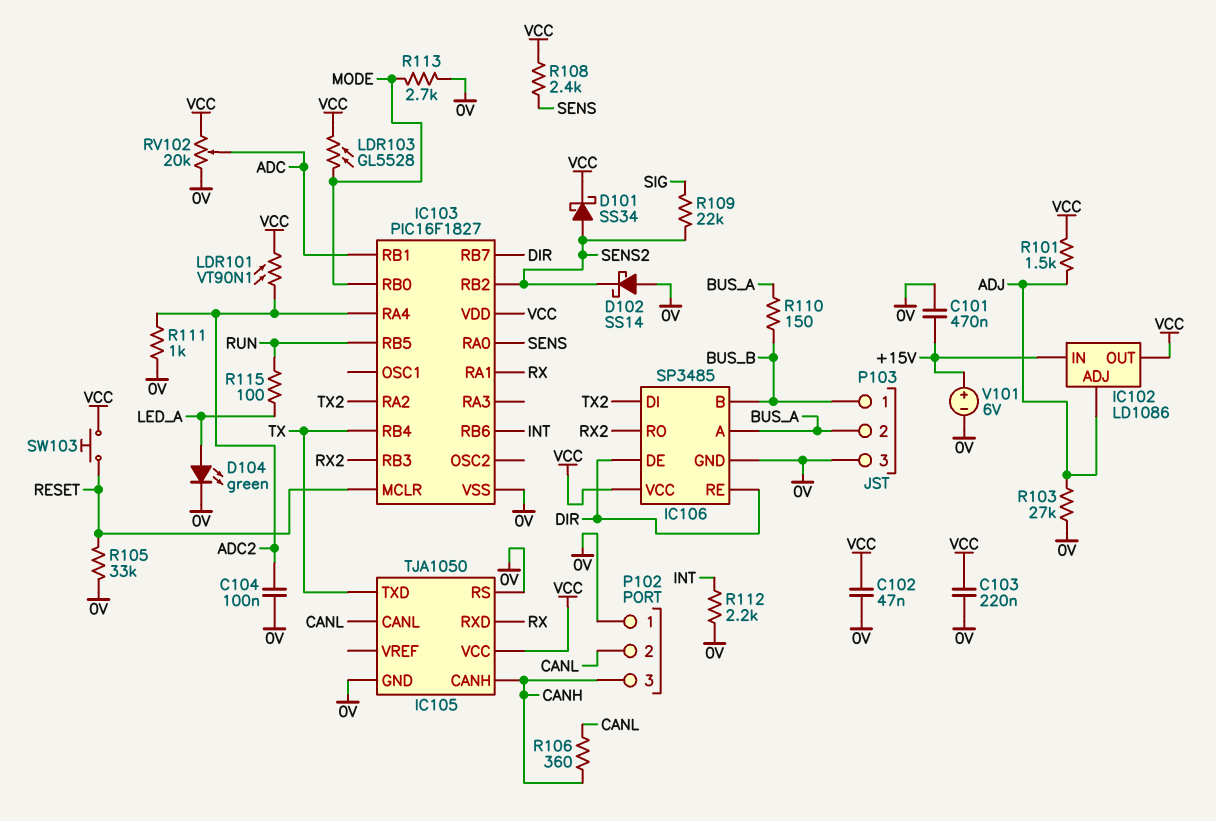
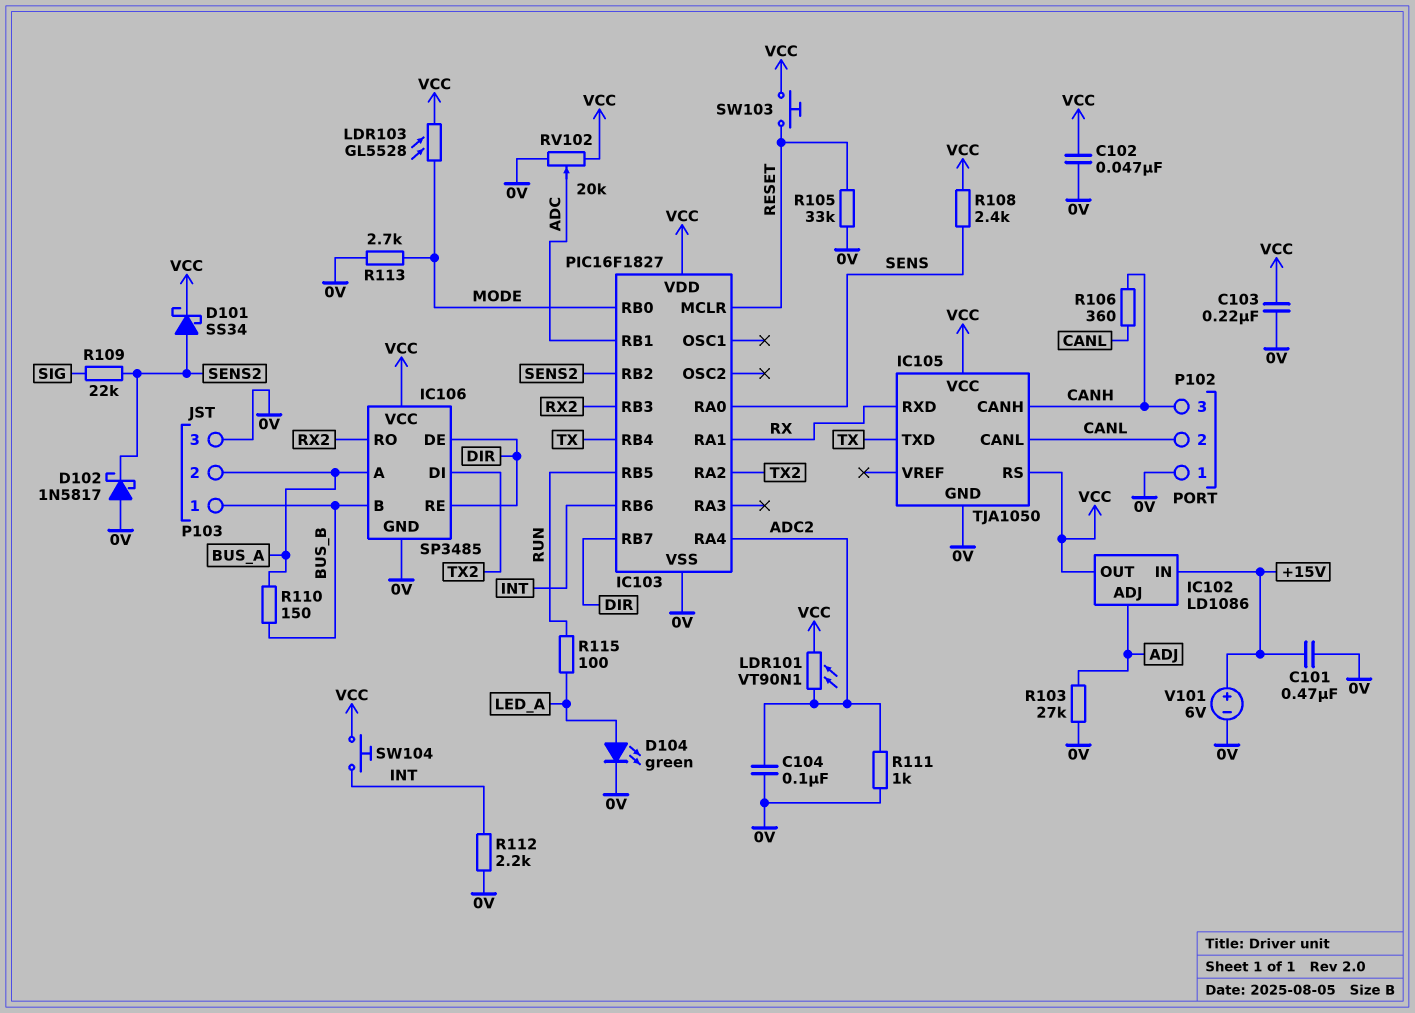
D102: schottky SS14 (A 0V, K SENS2) -> schottky 1N5817 (A 0V, K SENS2)
IC105 pin RS: 0V -> VCC
R101: 1.5k (ADJ, VCC) -> none
SW104: none -> button (INT, VCC)

